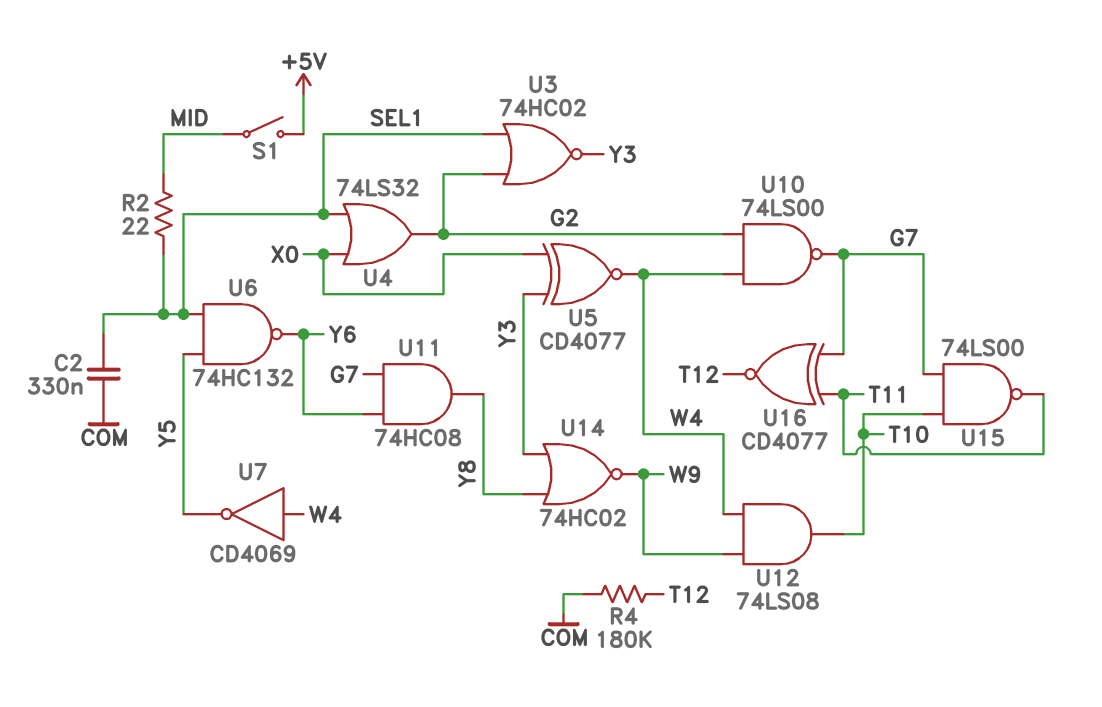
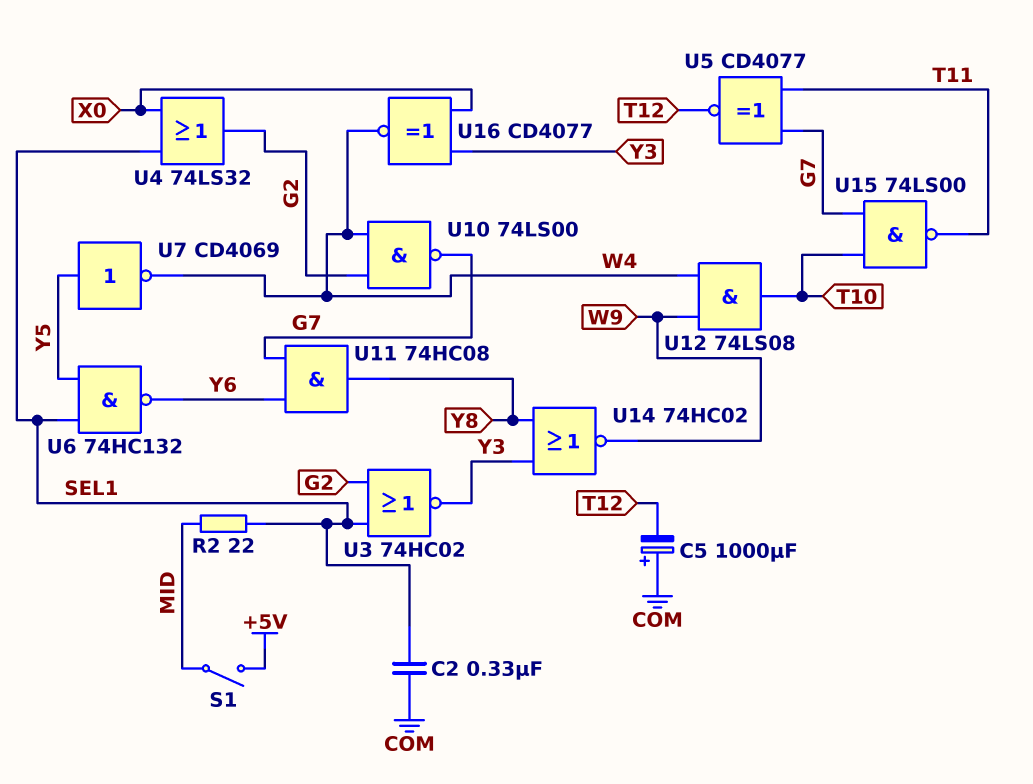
C5: none -> 1000uF (plus COM, minus T12)
R4: 180k (COM, T12) -> none
U5: XNOR CD4077 (in X0, in Y3, out W4) -> XNOR CD4077 (in G7, in T11, out T12)
U7: NOT CD4069 (in W4, out Y5) -> NOT CD4069 (in Y5, out W4)
U16: XNOR CD4077 (in G7, in T11, out T12) -> XNOR CD4077 (in X0, in Y3, out W4)

